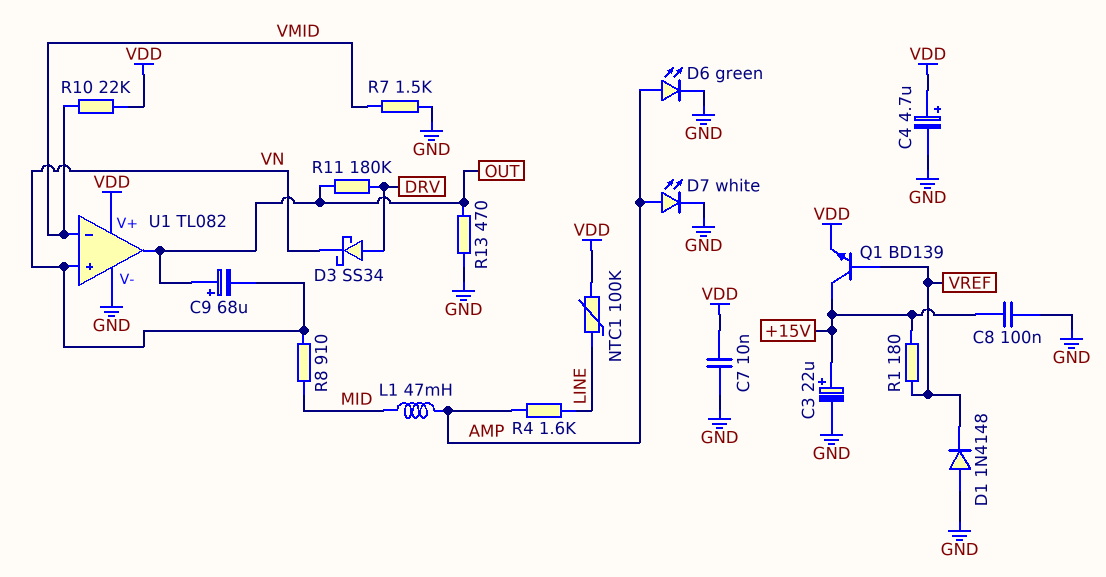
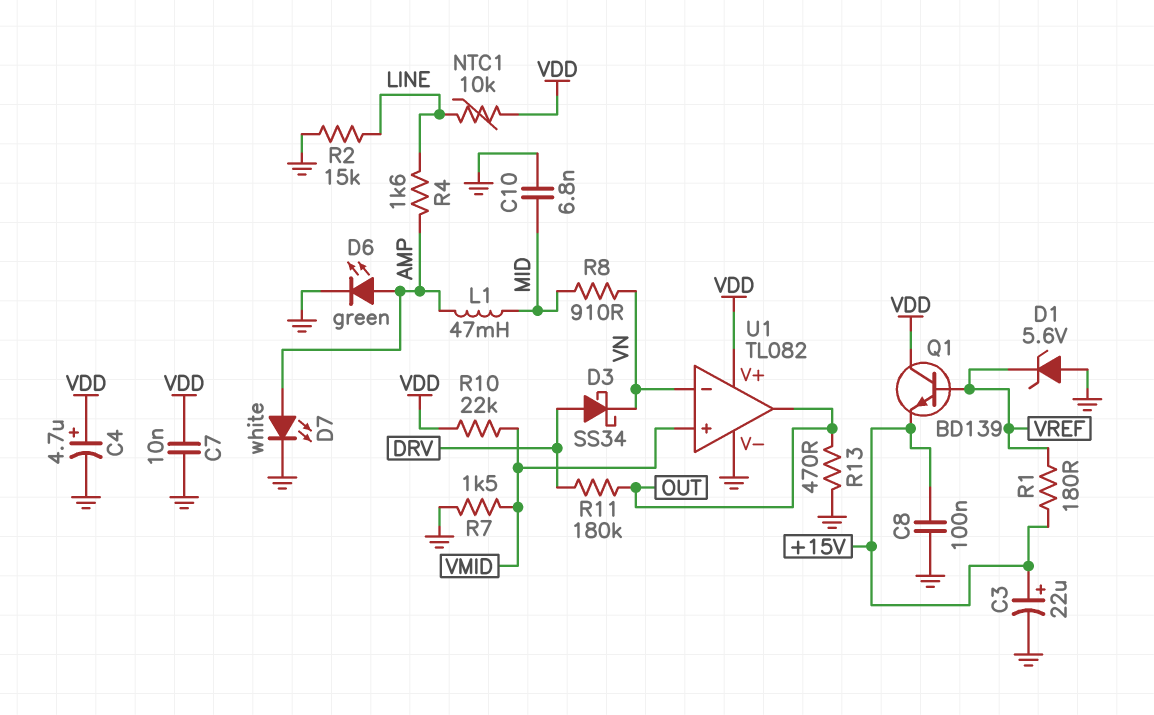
C9: 68uF (plus OUT, minus VN) -> none
C10: none -> 6.8nF (GND, MID)
D1: diode 1N4148 (A GND, K VREF) -> zener 5.6V (A GND, K VREF)
NTC1: 100k (LINE, VDD) -> 10k (LINE, VDD)
Q1: NPN BD139 (B VREF, C +15V, E VDD) -> NPN BD139 (B VREF, C VDD, E +15V)
R2: none -> 15k (GND, LINE)
U1 pin in+: VN -> VMID
U1 pin in-: VMID -> VN

